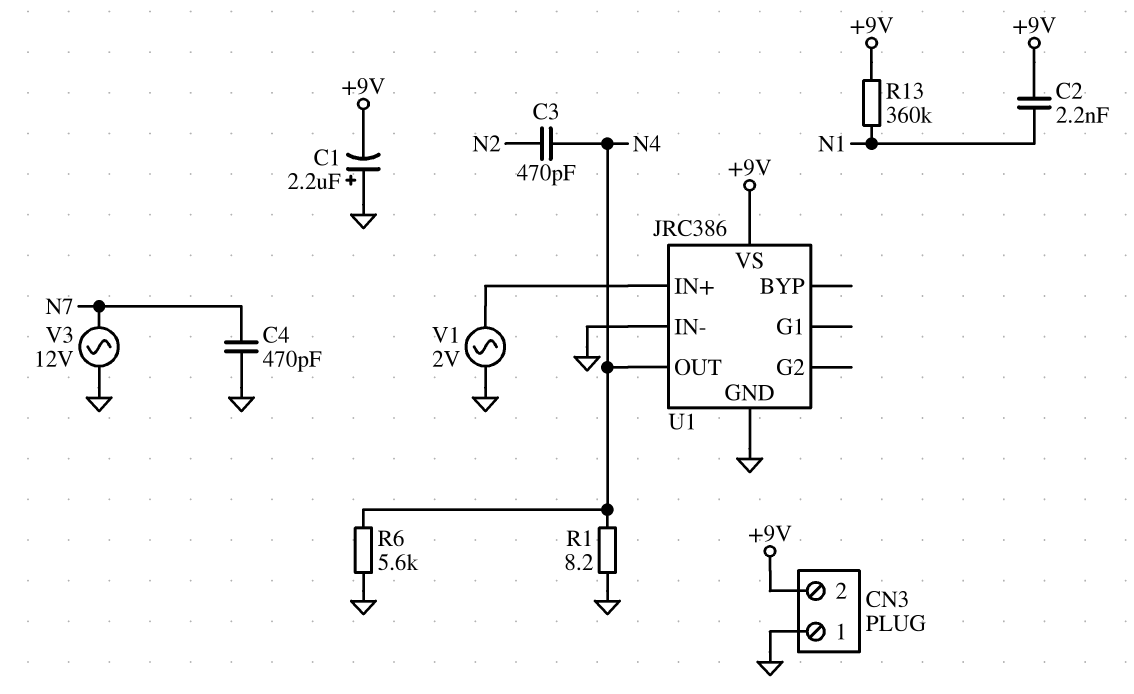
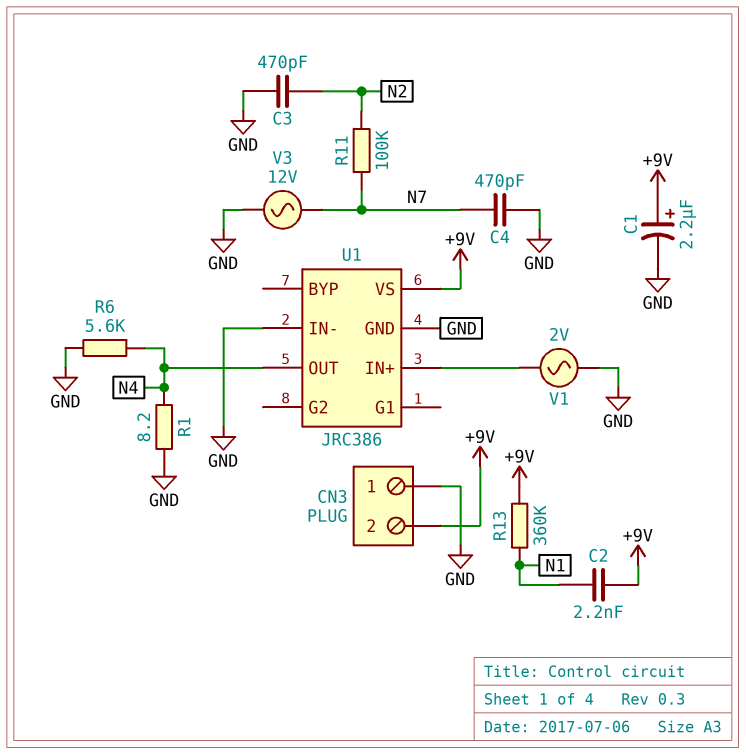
C1: 2.2uF (plus GND, minus +9V) -> 2.2uF (plus +9V, minus GND)
C3: 470pF (N2, N4) -> 470pF (GND, N2)
R11: none -> 100k (N2, N7)

